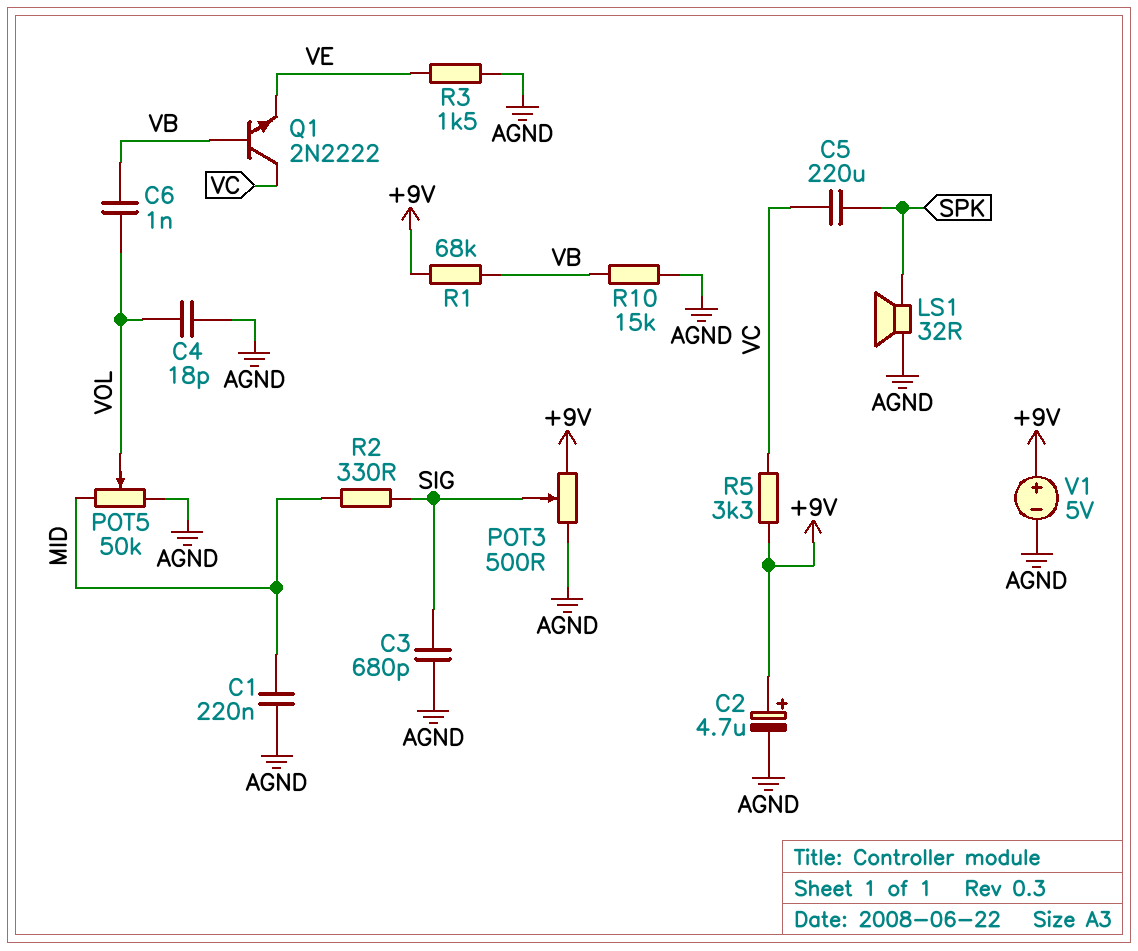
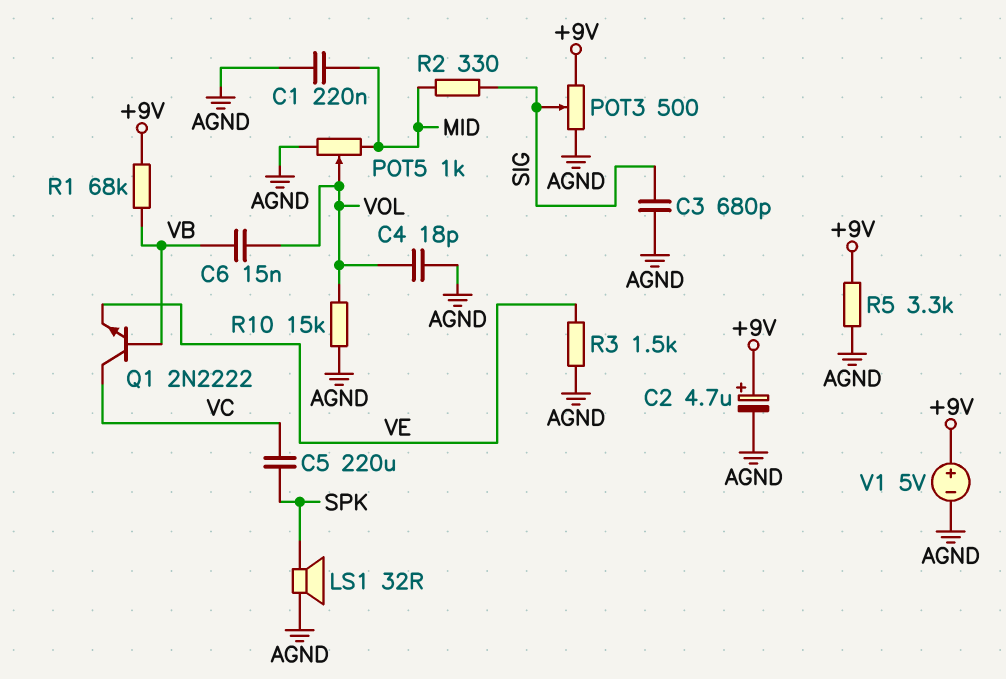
C6: 1nF (VB, VOL) -> 15nF (VB, VOL)
POT5: 50k (AGND, MID, wiper VOL) -> 1k (AGND, MID, wiper VOL)
R5: 3.3k (+9V, VC) -> 3.3k (+9V, AGND)
R10: 15k (AGND, VB) -> 15k (AGND, VOL)

